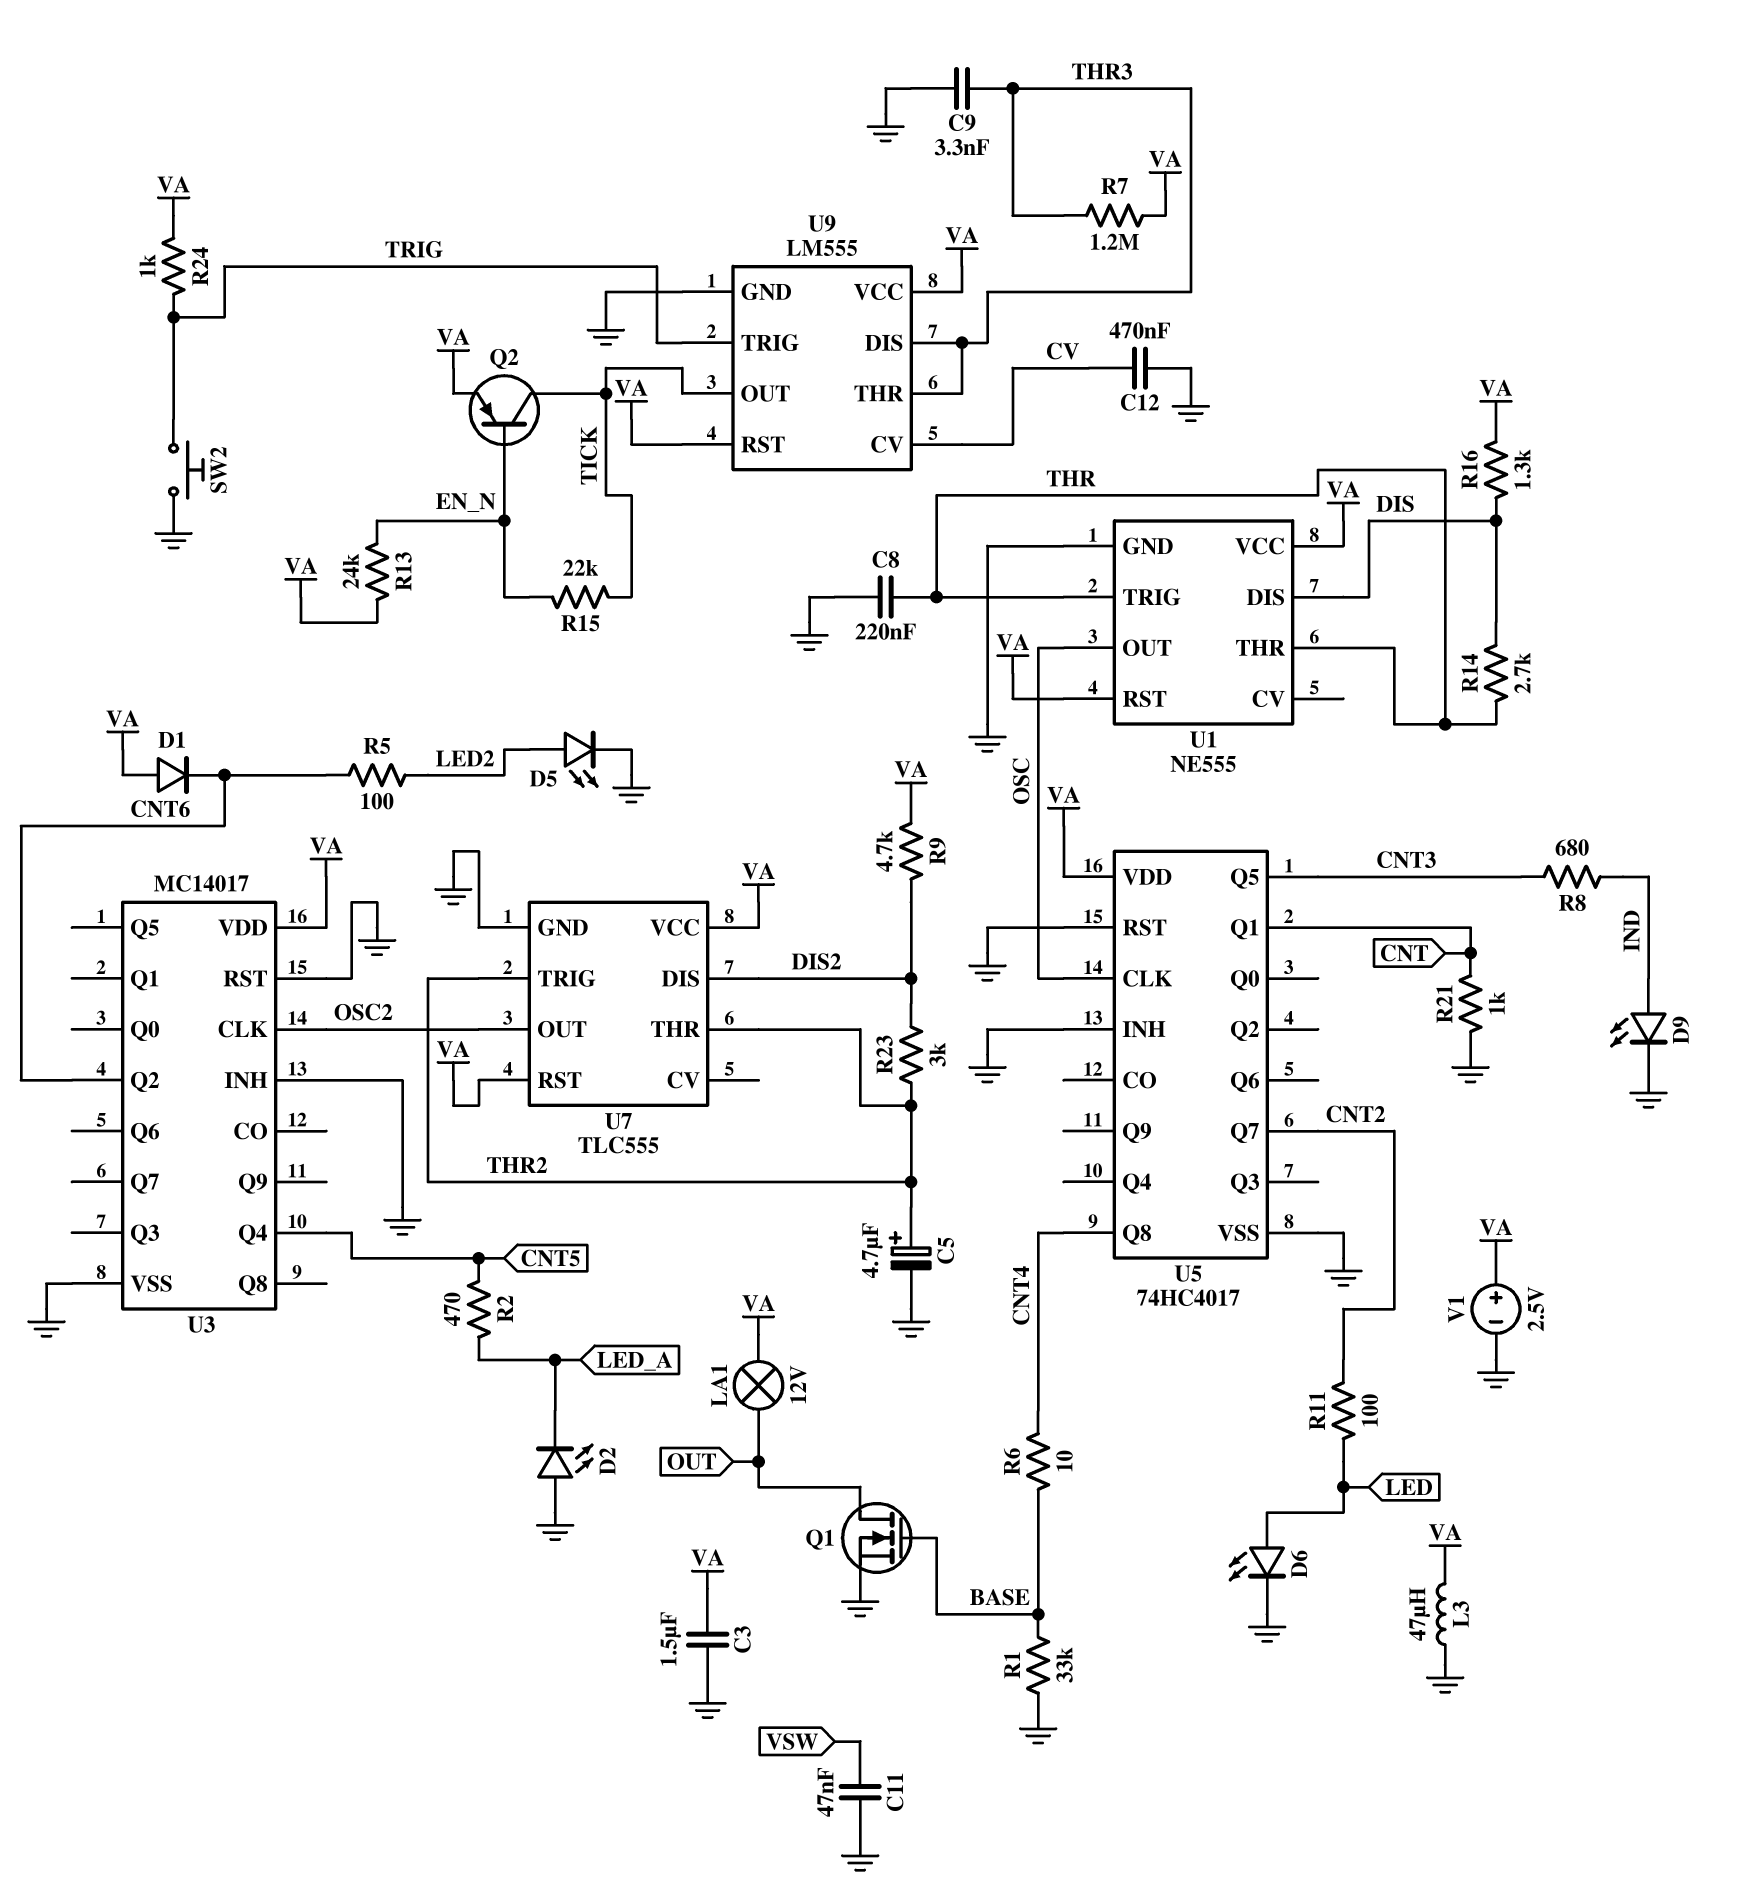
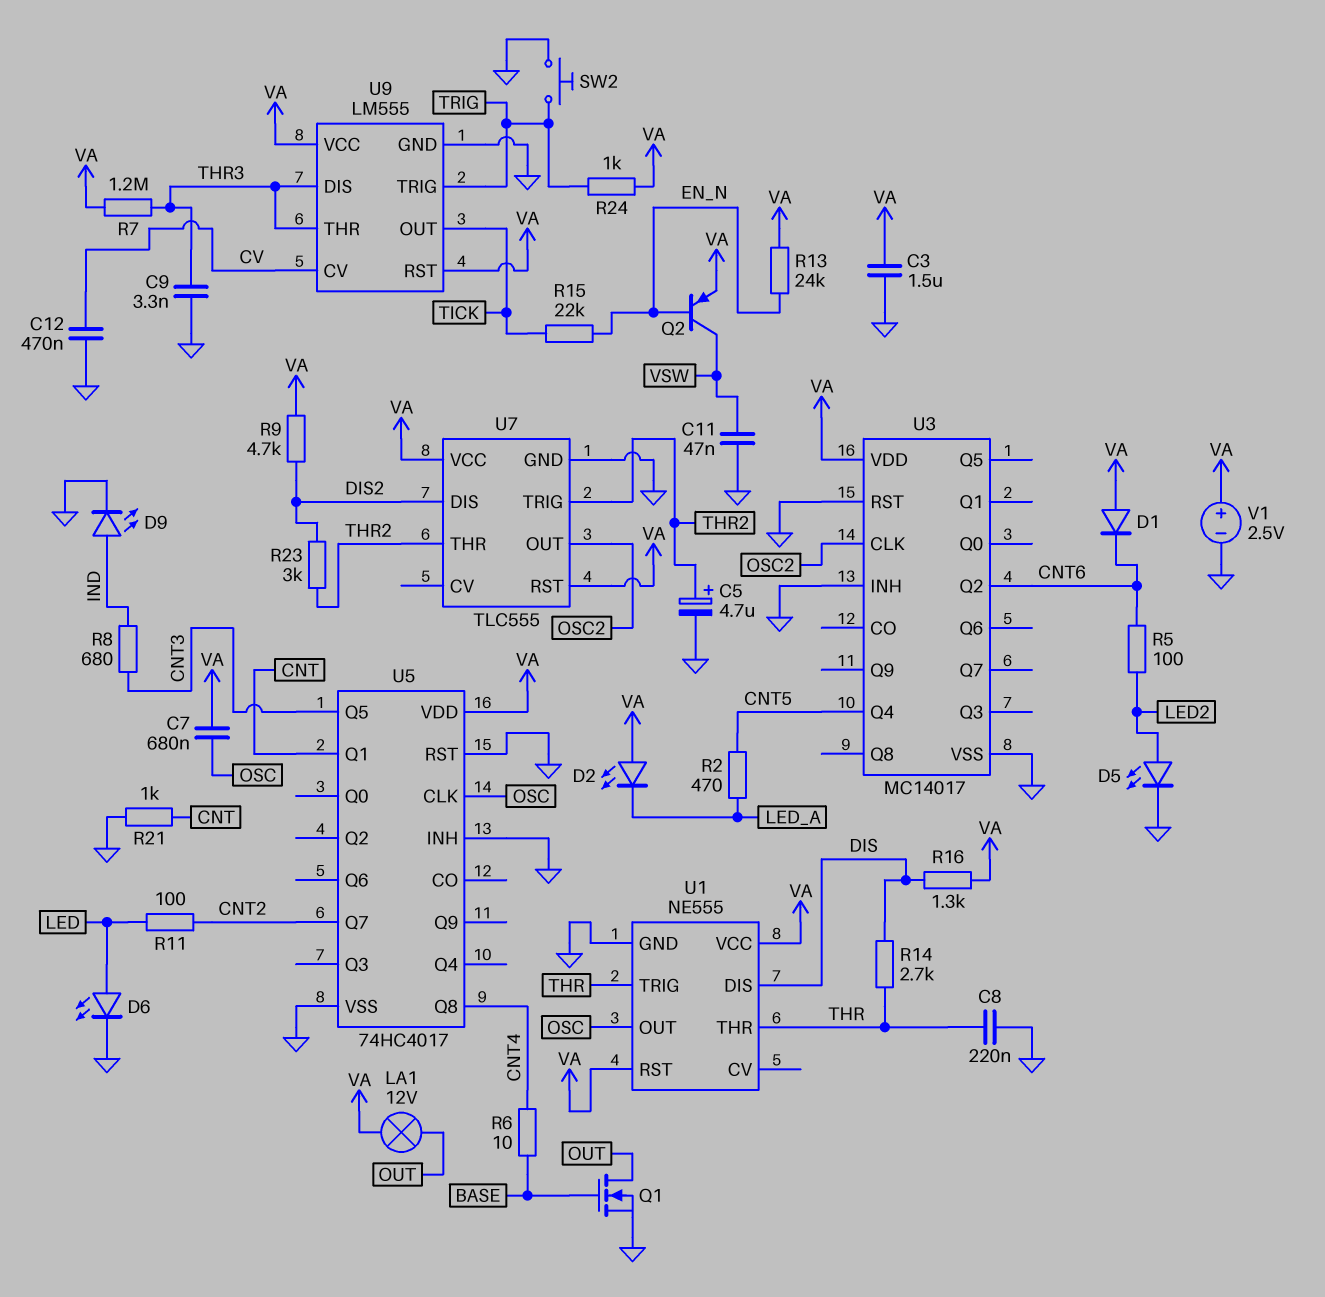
C7: none -> 680nF (OSC, VA)
D2: LED (A GND, K LED_A) -> LED (A VA, K LED_A)
L3: 47uH (GND, VA) -> none
Q2: PNP (B EN_N, C TICK, E VA) -> PNP (B EN_N, C VSW, E VA)
R1: 33k (BASE, GND) -> none

